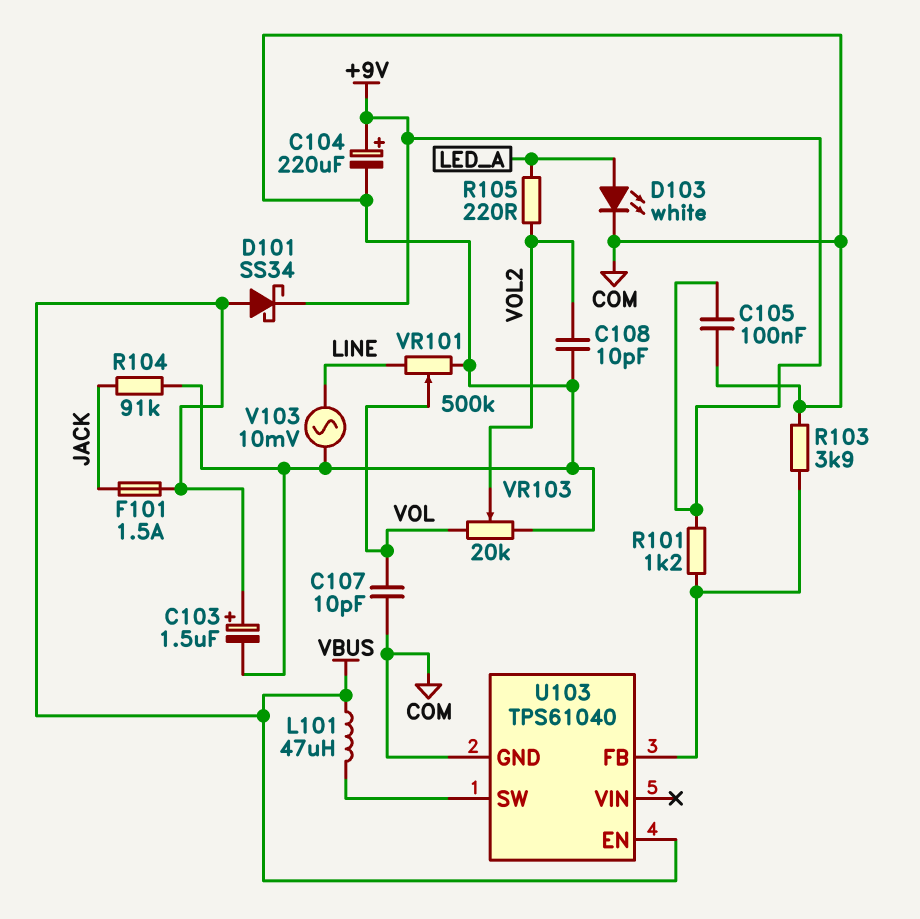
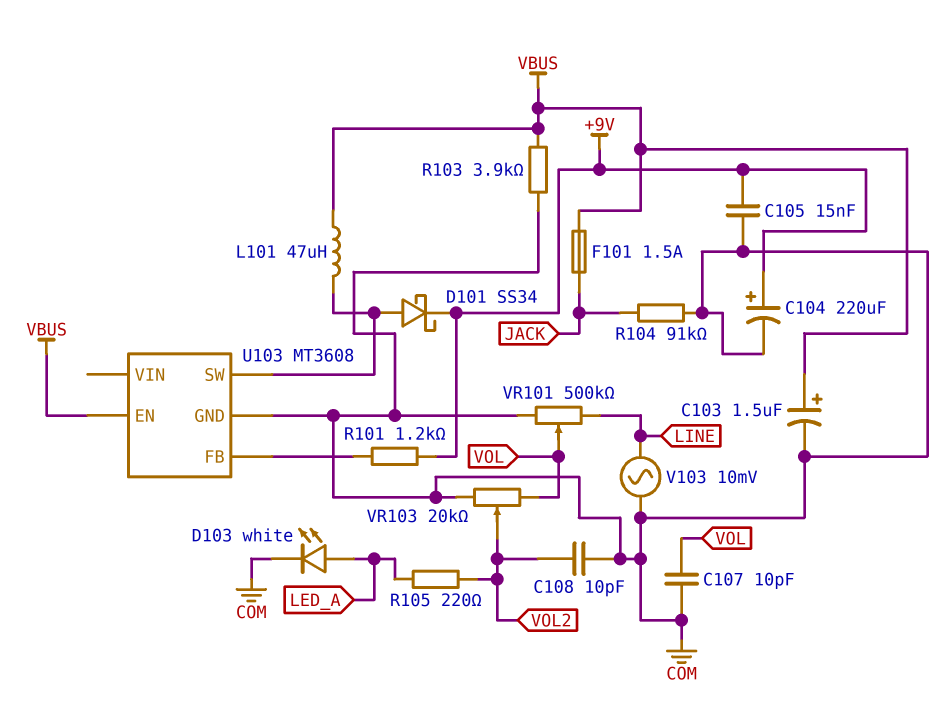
C105: 100nF (+9V, COM) -> 15nF (+9V, COM)
D101: schottky SS34 (A VBUS, K +9V) -> schottky SS34 (A U103/SW, K +9V)
R103: 3.9k (COM, U103/FB) -> 3.9k (COM, VBUS)
U103: TPS61040 -> MT3608

